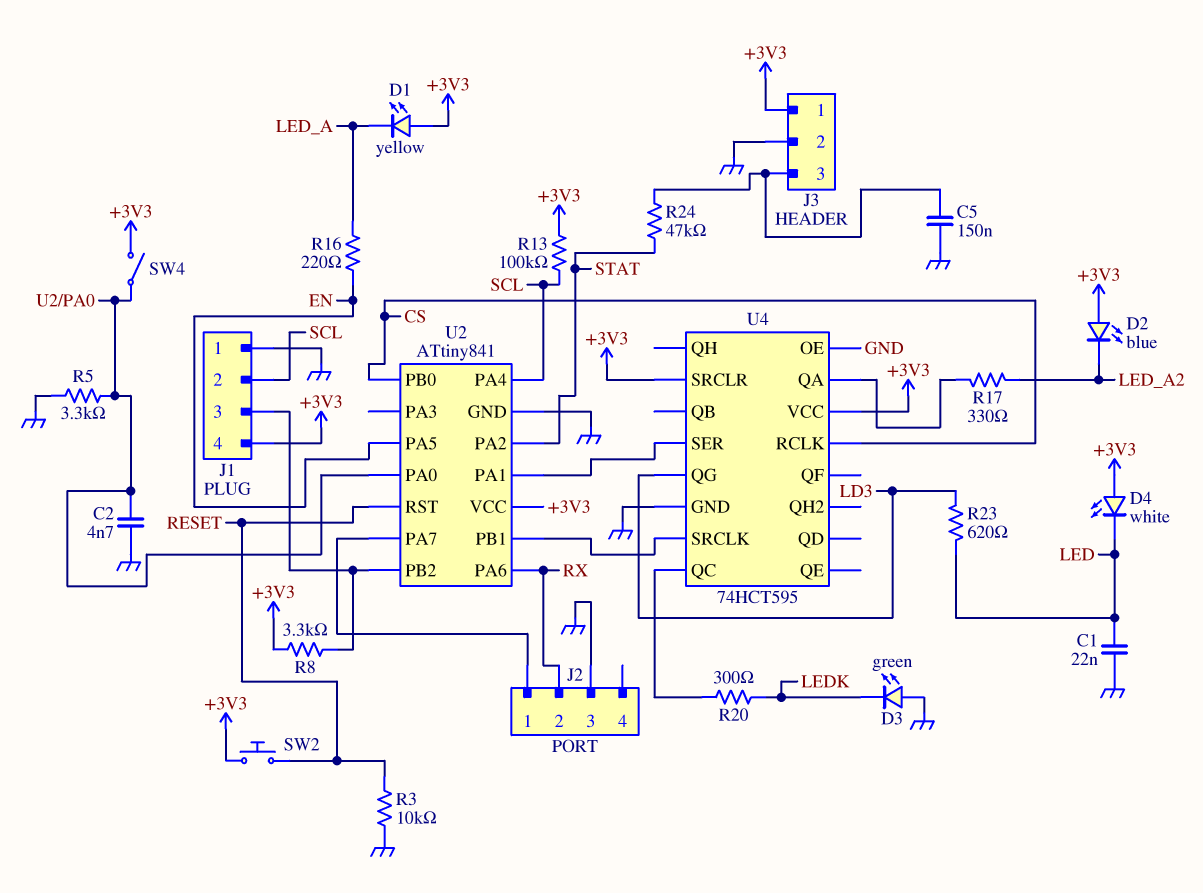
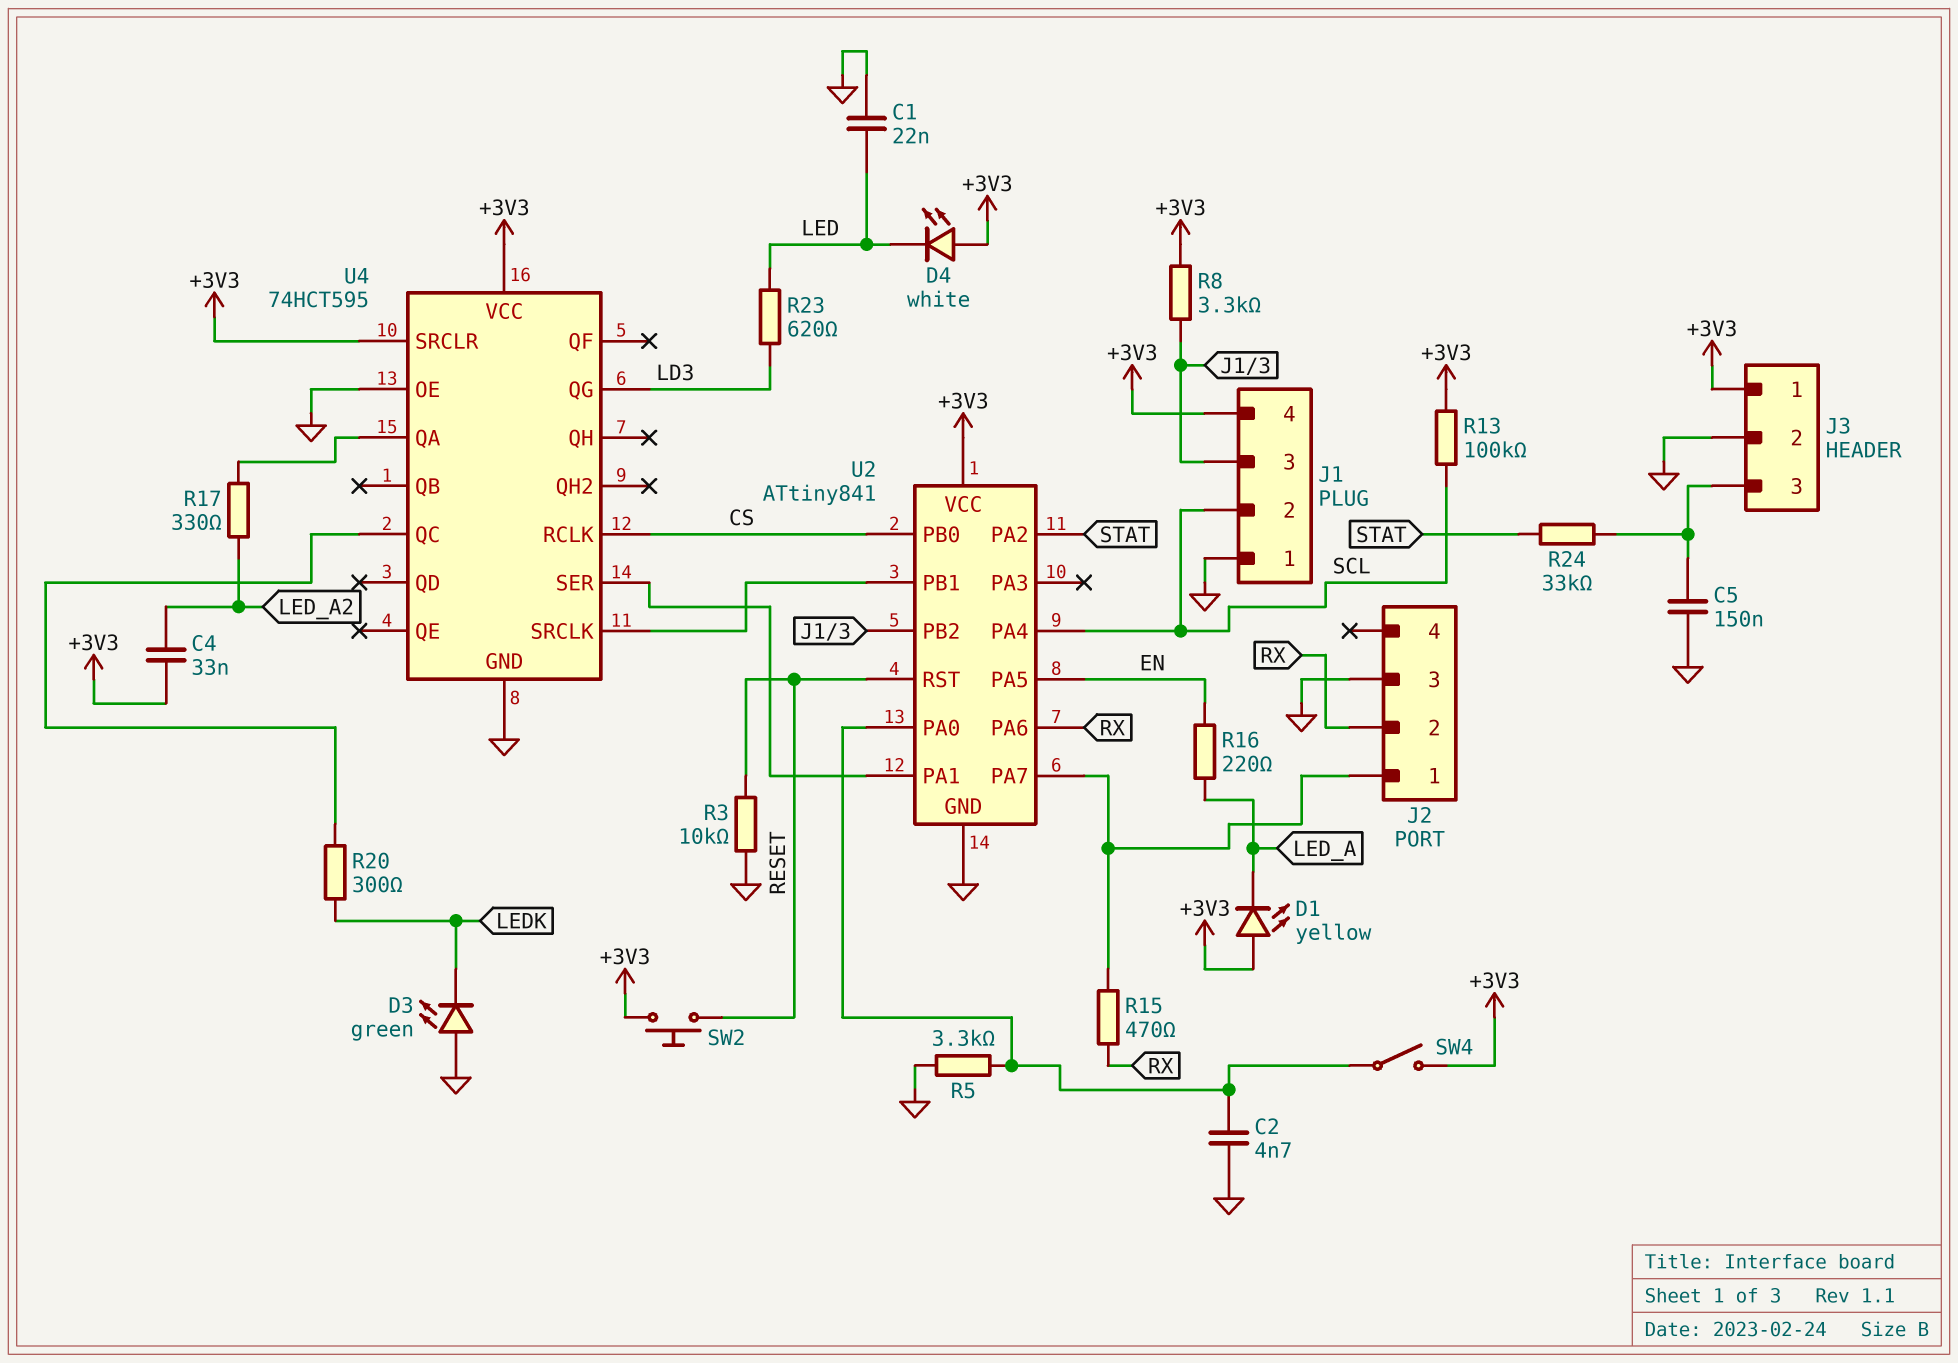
C4: none -> 33nF (+3V3, LED_A2)
D2: LED blue (A +3V3, K LED_A2) -> none
R15: none -> 470 (J2/1, RX)
R24: 47k (J3/3, STAT) -> 33k (J3/3, STAT)

